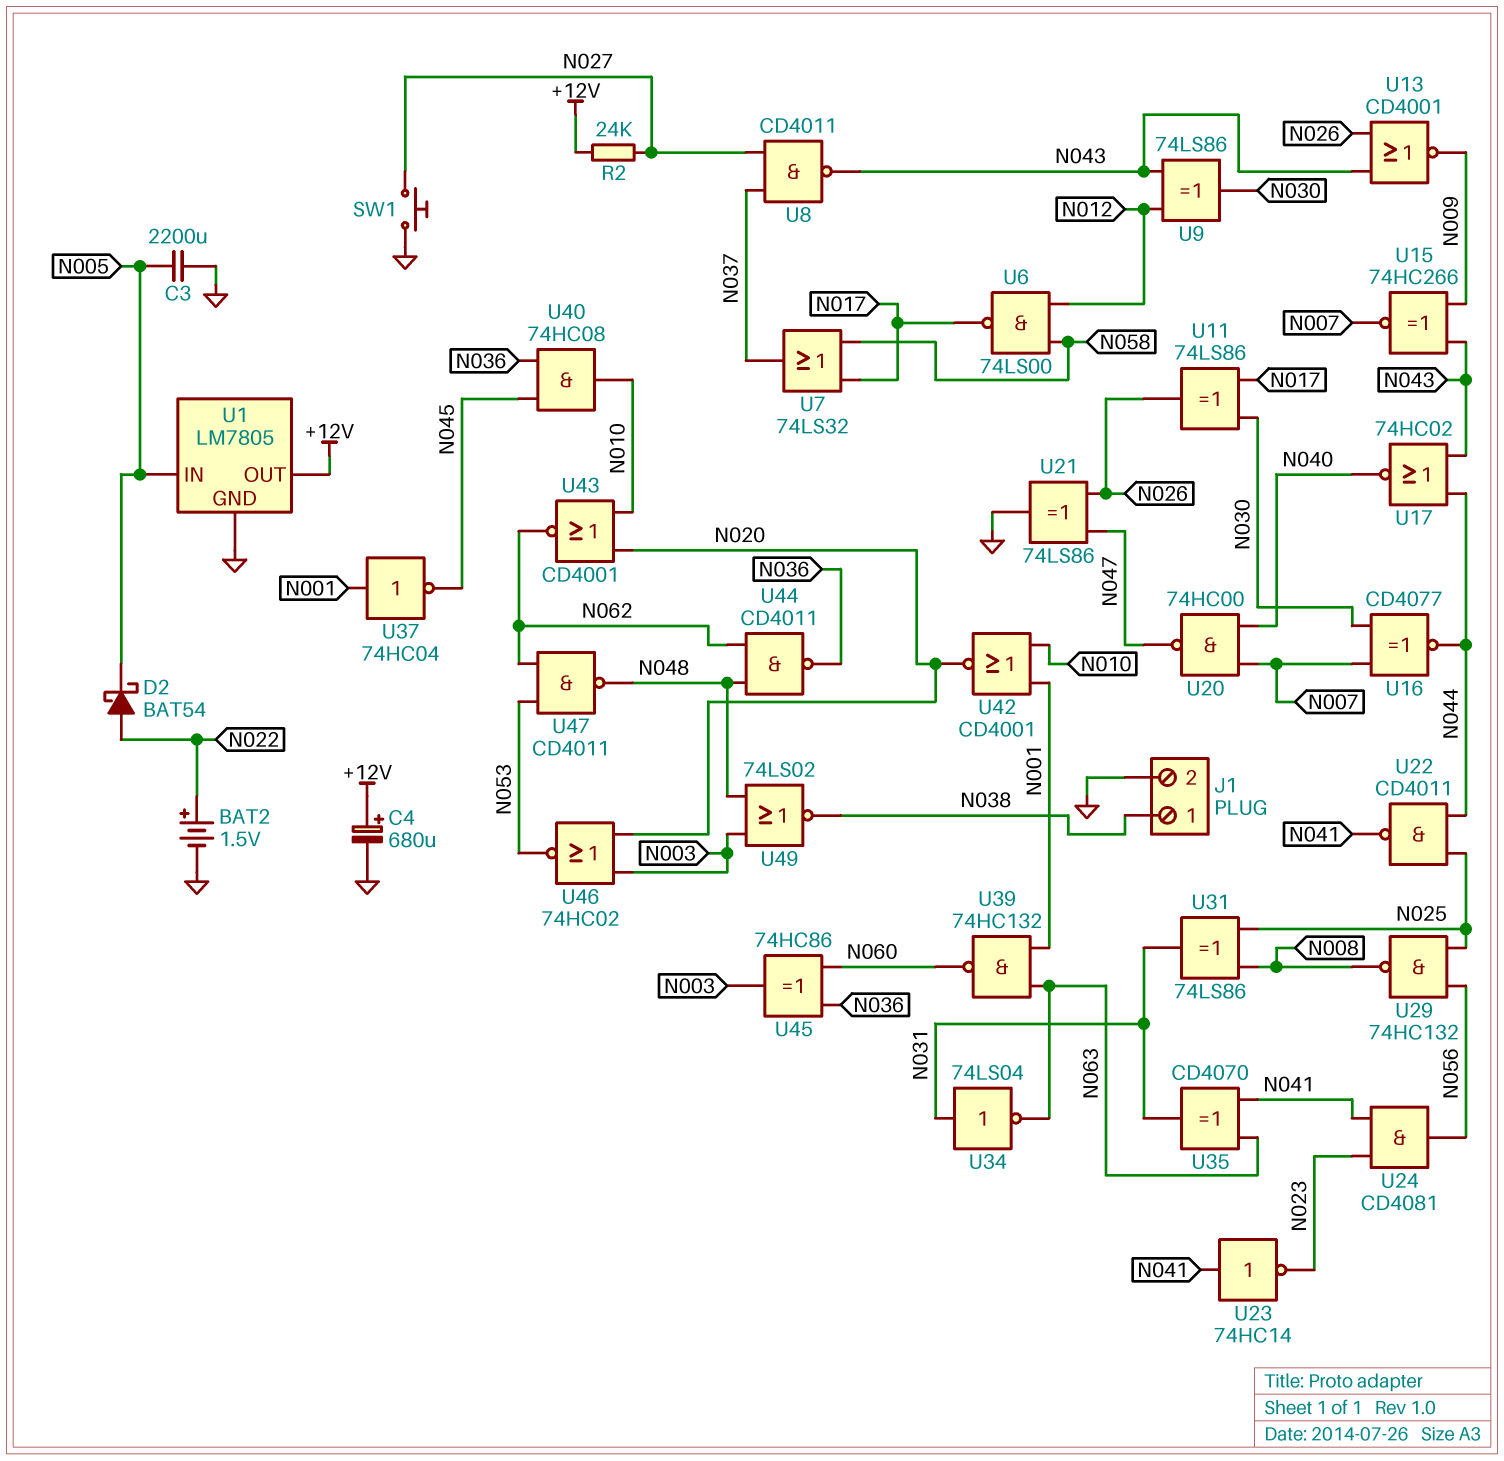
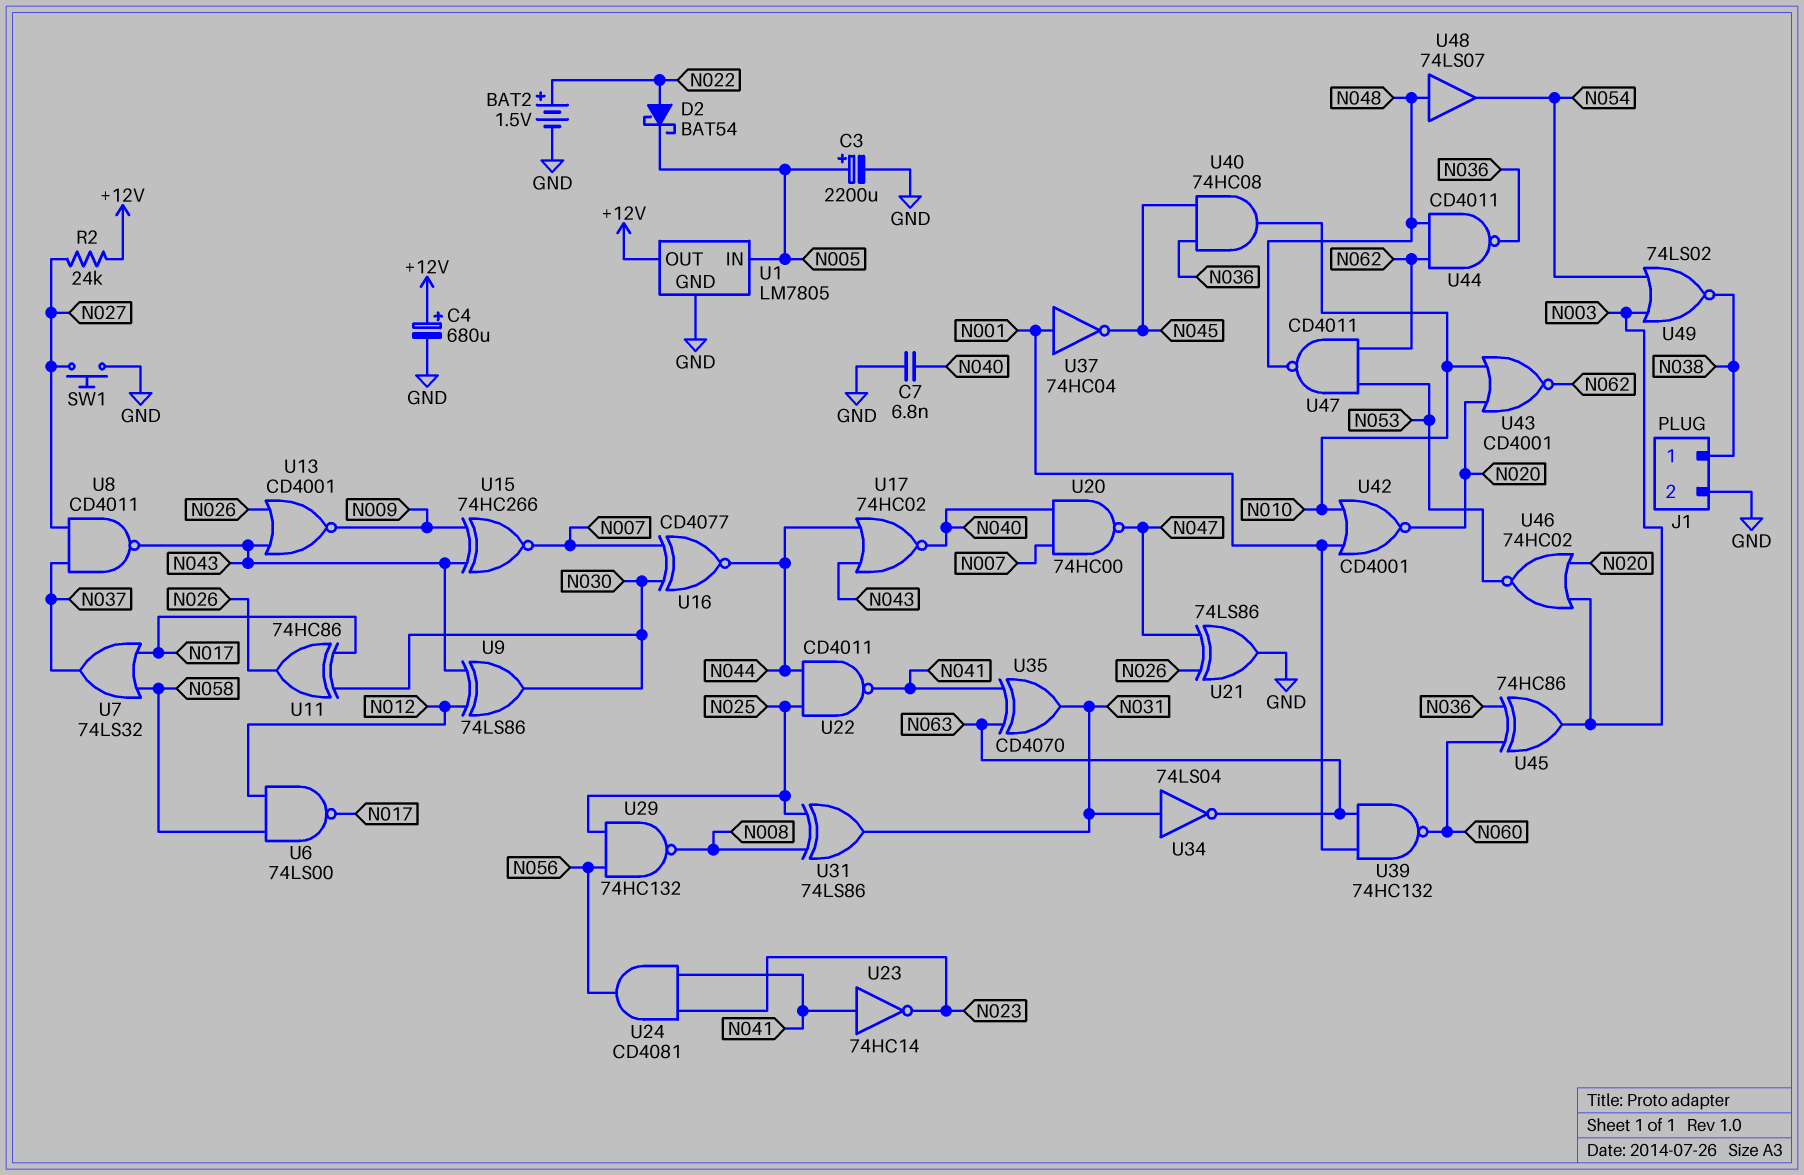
C3: 2200uF (GND, N005) -> 2200uF (plus N005, minus GND)
C7: none -> 6.8nF (GND, N040)
U11: XOR 74LS86 (in N017, in N030, out N026) -> XOR 74HC86 (in N017, in N030, out N026)
U48: none -> buffer 74LS07 (in N048, out N054)
U49: NOR 74LS02 (in N003, in N048, out N038) -> NOR 74LS02 (in N003, in N054, out N038)

